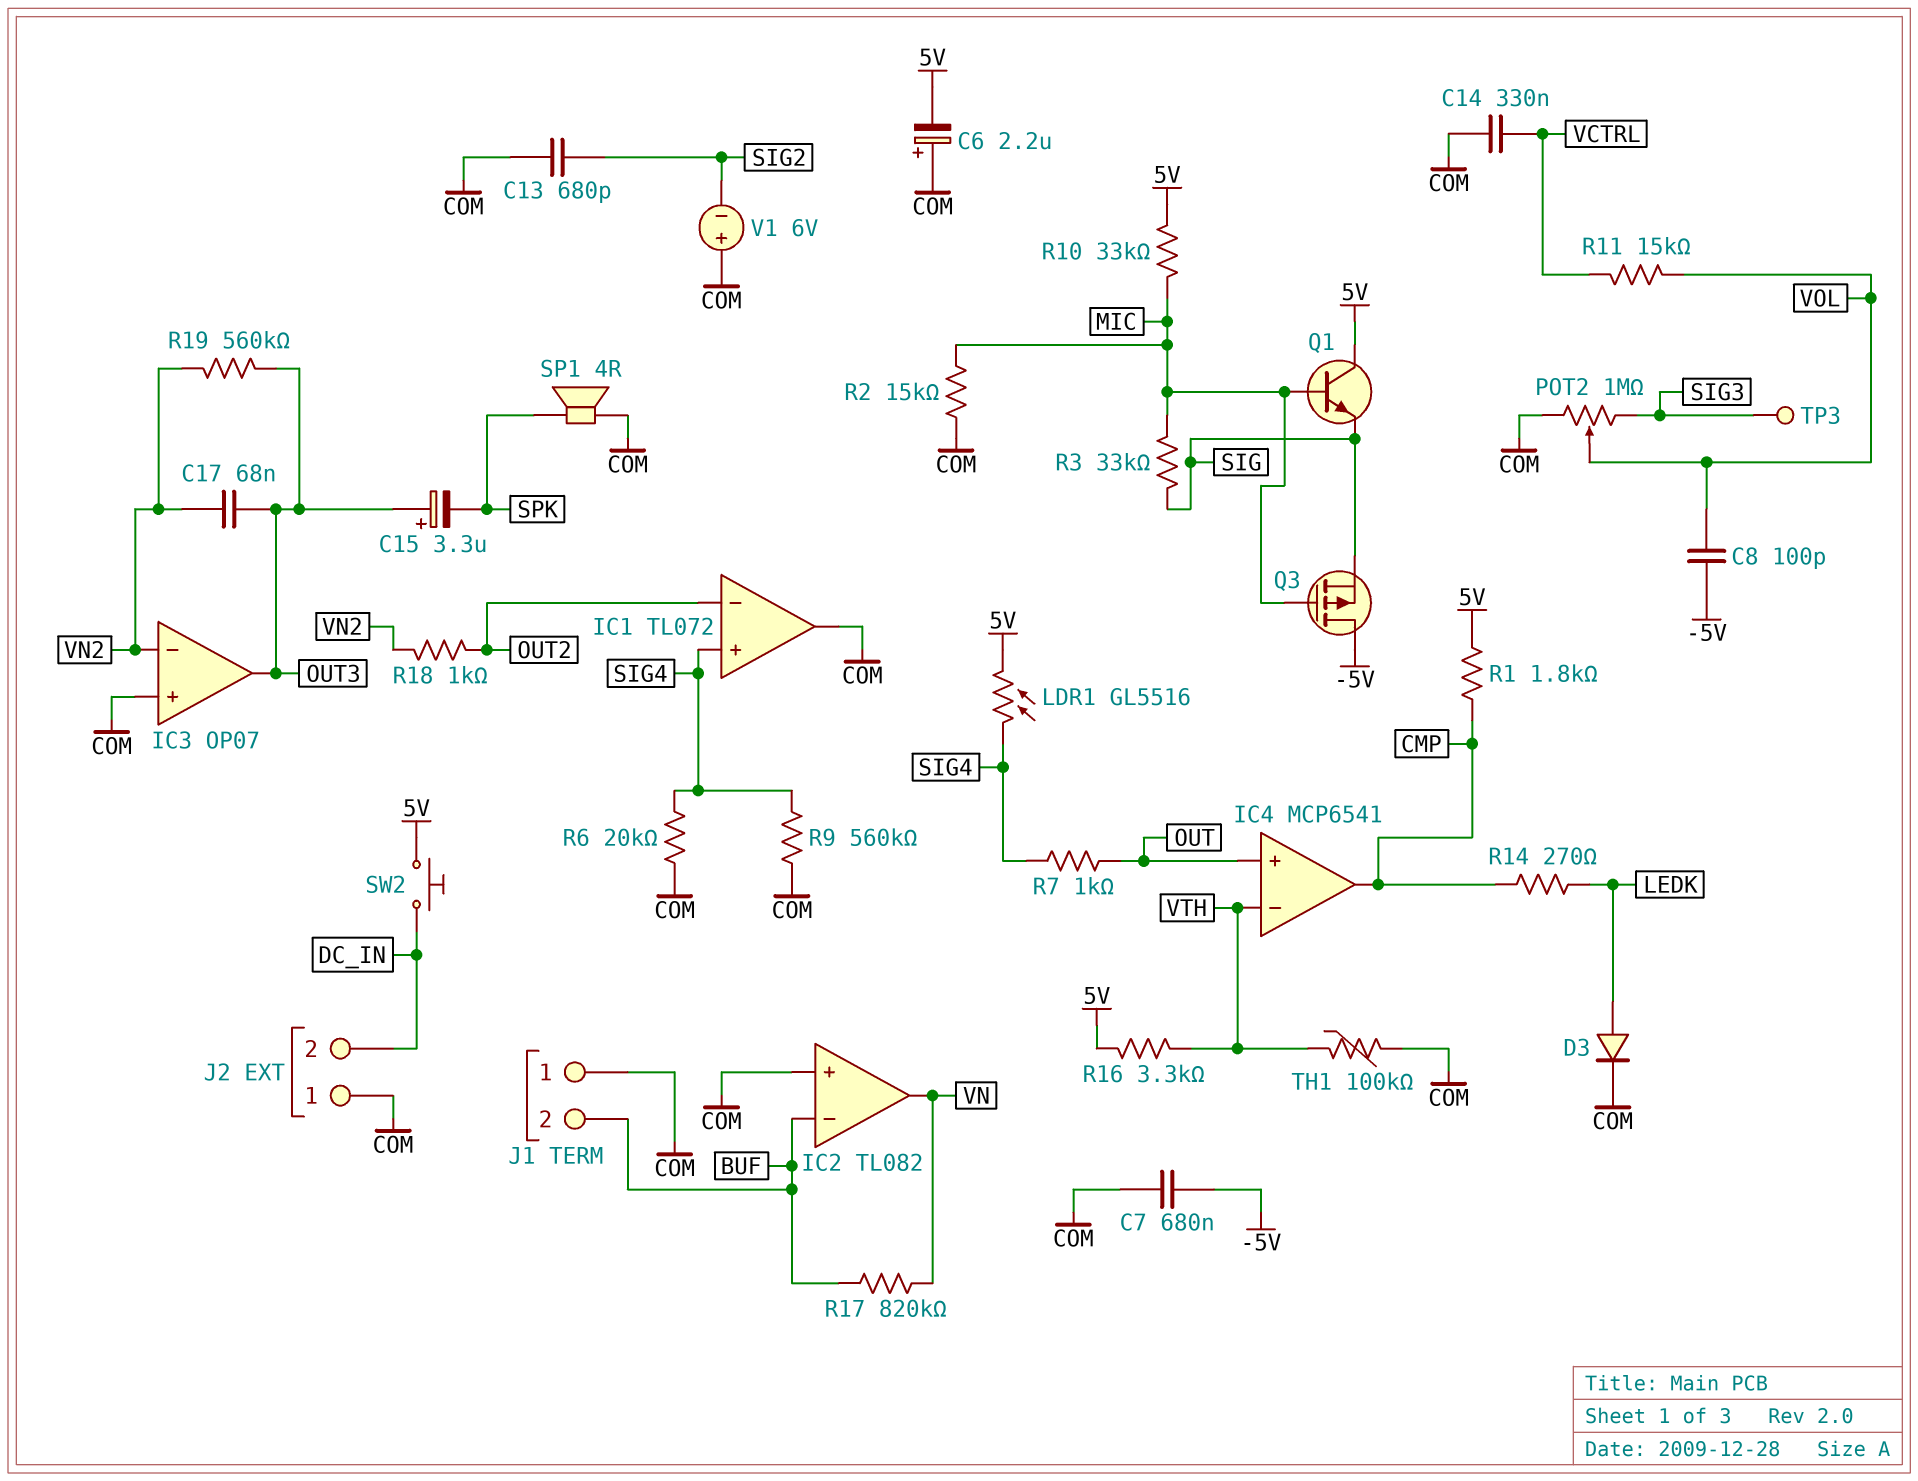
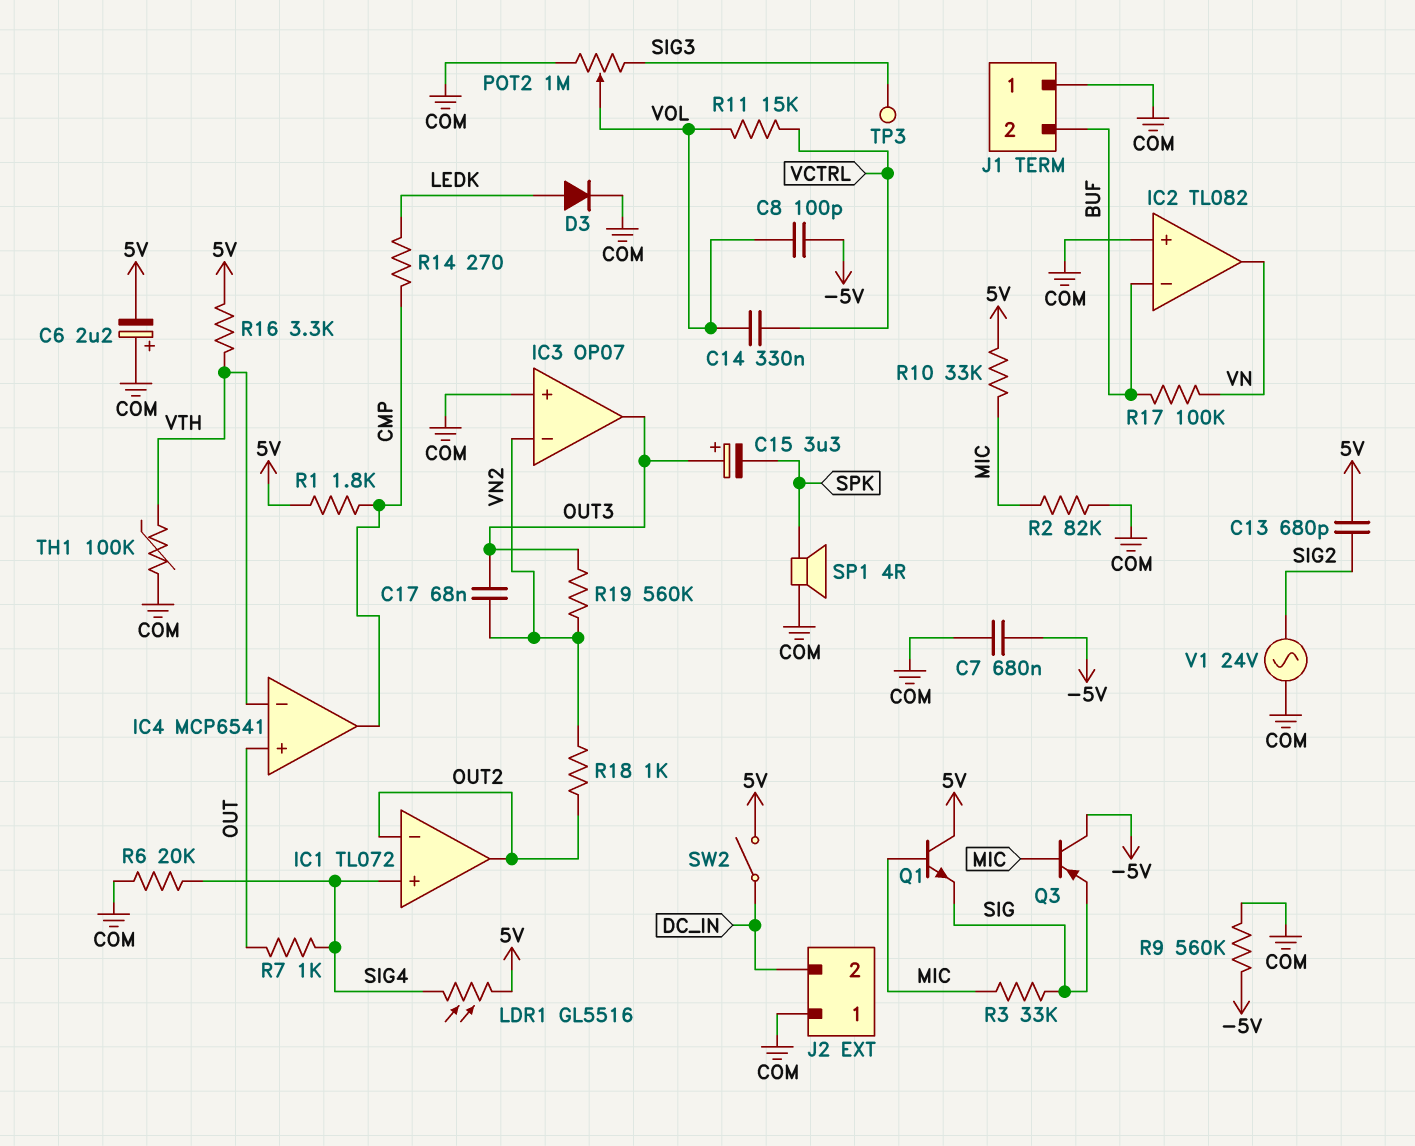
C13: 680pF (COM, SIG2) -> 680pF (5V, SIG2)
C14: 330nF (COM, VCTRL) -> 330nF (VCTRL, VOL)
IC1 pin out: COM -> OUT2
Q3: PMOS (G MIC, D -5V, S SIG) -> PNP (B MIC, C -5V, E SIG)
R2: 15k (COM, MIC) -> 82k (COM, MIC)
R9: 560k (COM, SIG4) -> 560k (-5V, COM)
R17: 820k (BUF, VN) -> 100k (BUF, VN)
SW2: button (5V, DC_IN) -> switch (5V, DC_IN)
V1: 6V (plus COM, minus SIG2) -> AC 24V (COM, SIG2)

